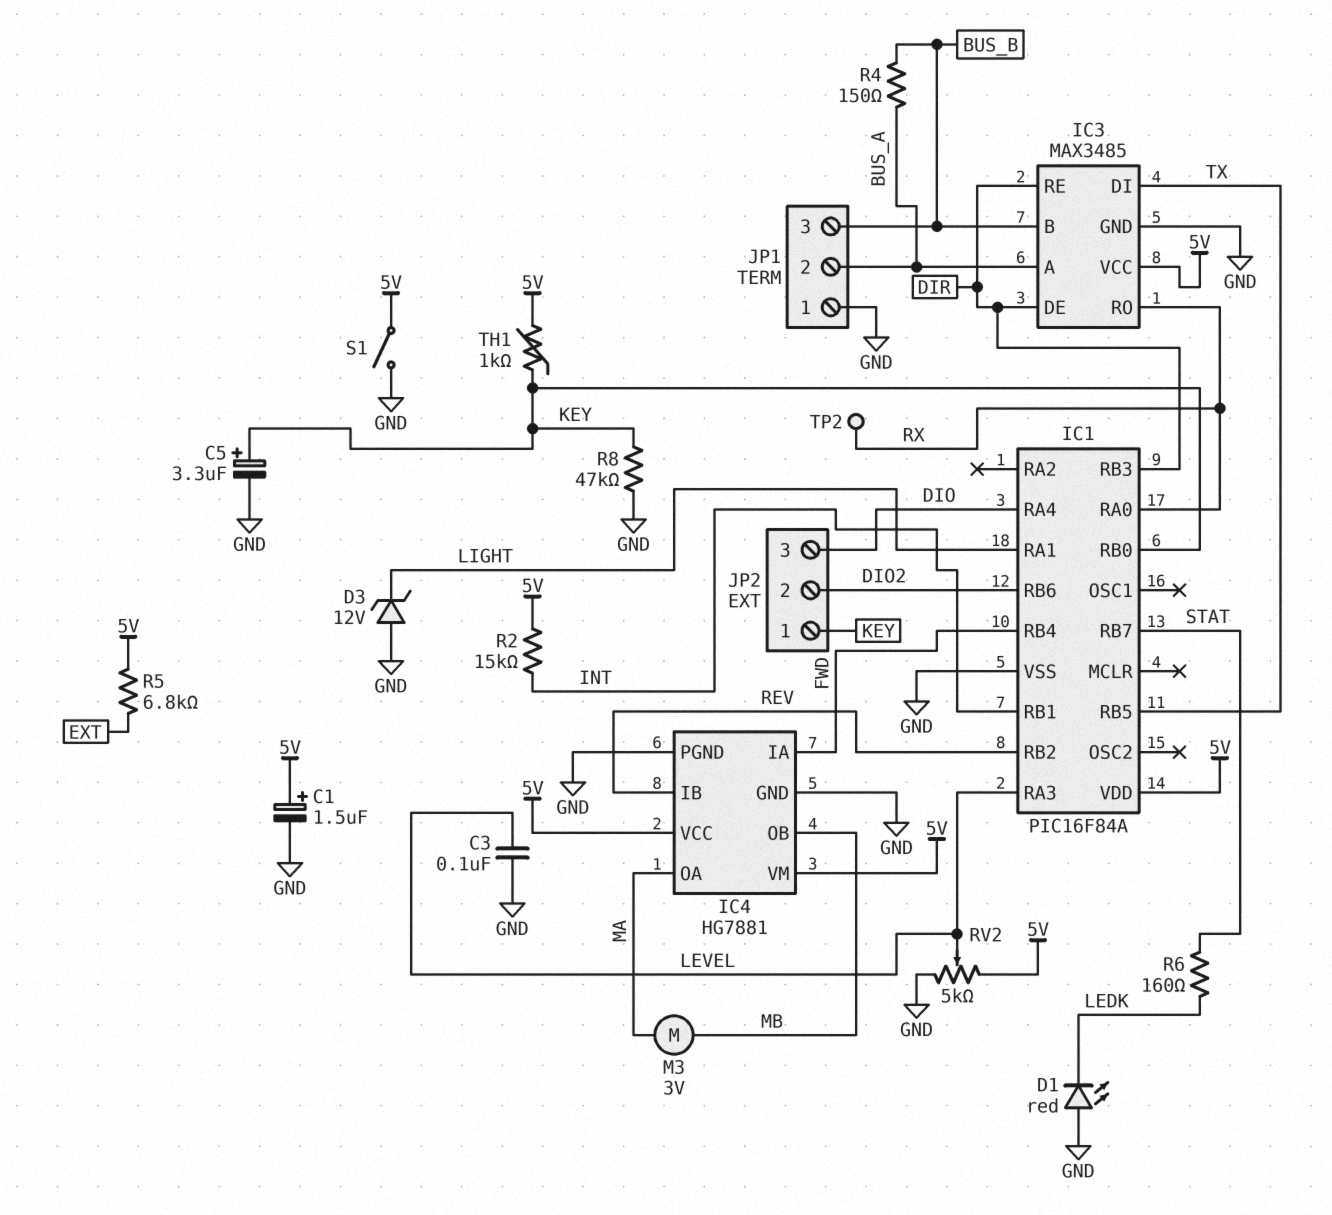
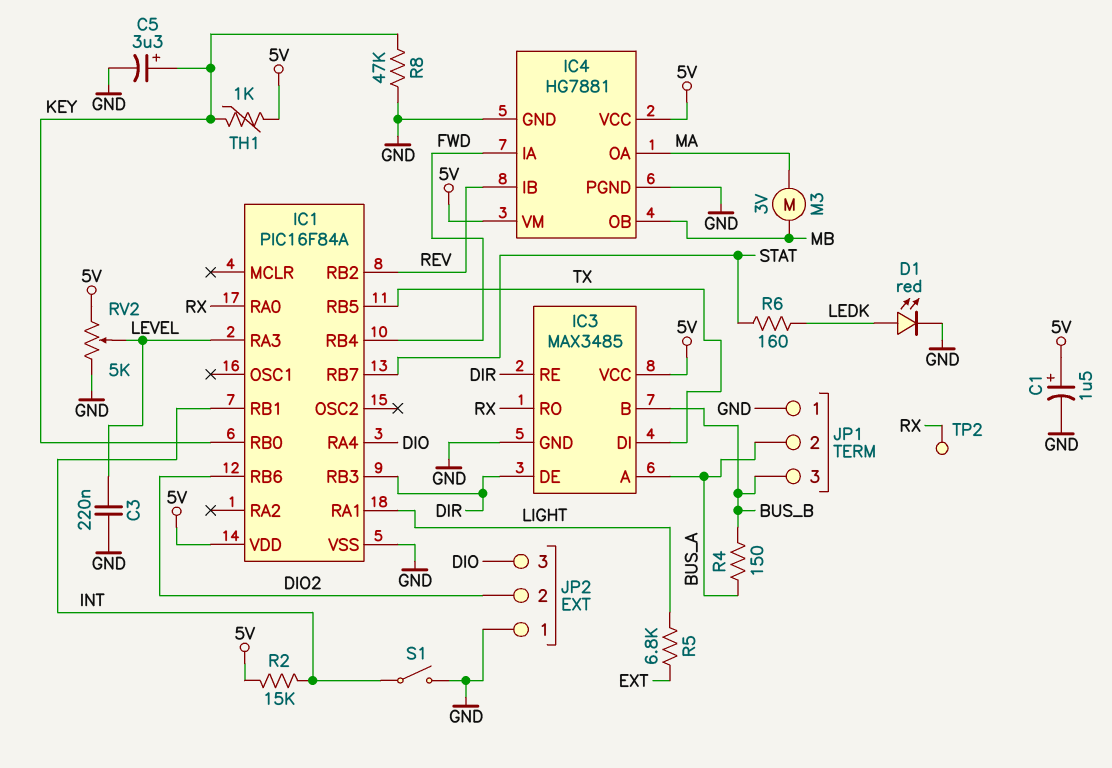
C3: 100nF (GND, LEVEL) -> 220nF (GND, LEVEL)
D1: LED red (A GND, K LEDK) -> LED red (A LEDK, K GND)
D3: zener 12V (A GND, K LIGHT) -> none
JP2 pin 1: KEY -> GND
R5: 6.8k (5V, EXT) -> 6.8k (EXT, LIGHT)
S1: switch (5V, GND) -> switch (GND, INT)

